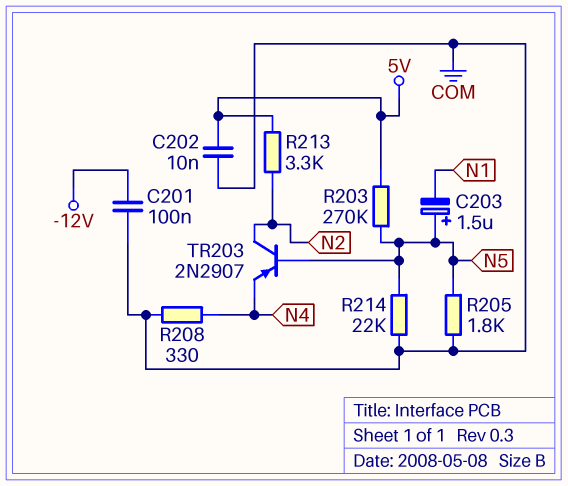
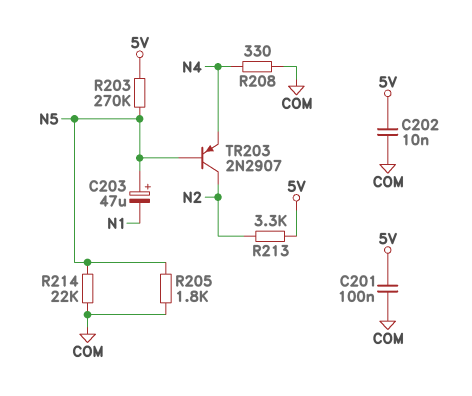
C201: 100nF (-12V, COM) -> 100nF (5V, COM)
C203: 1.5uF (plus N5, minus N1) -> 47uF (plus N5, minus N1)

